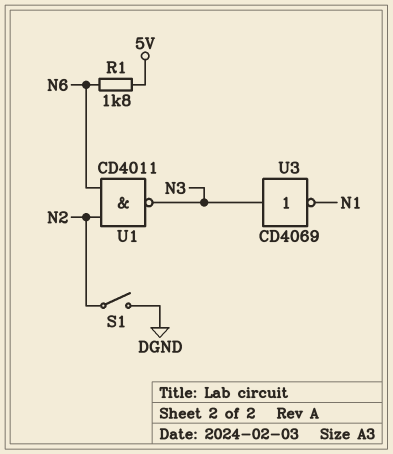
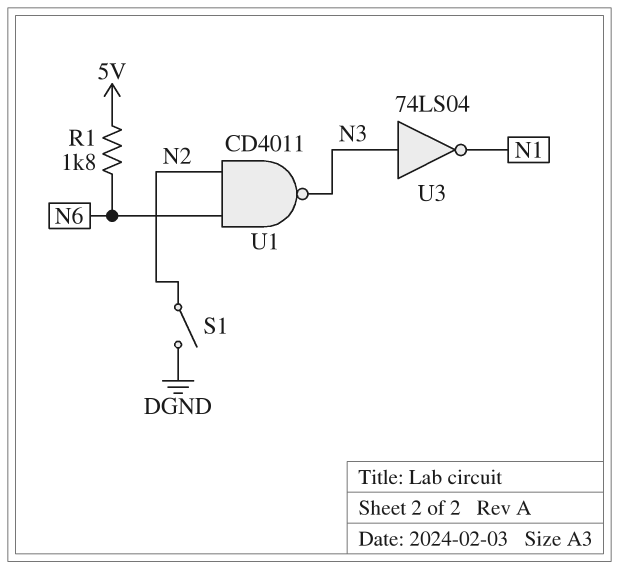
U3: NOT CD4069 (in N3, out N1) -> NOT 74LS04 (in N3, out N1)

